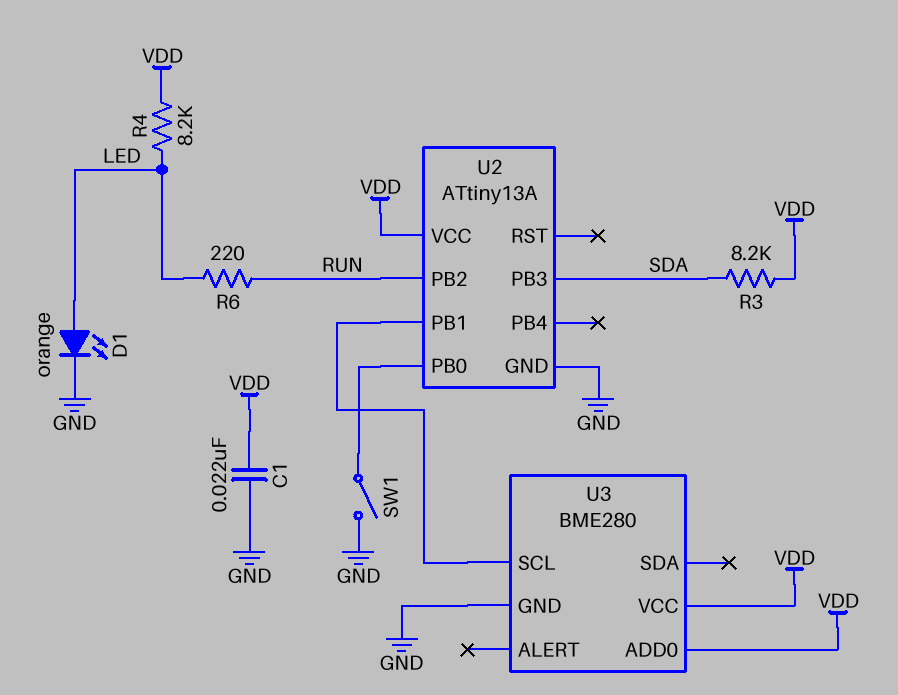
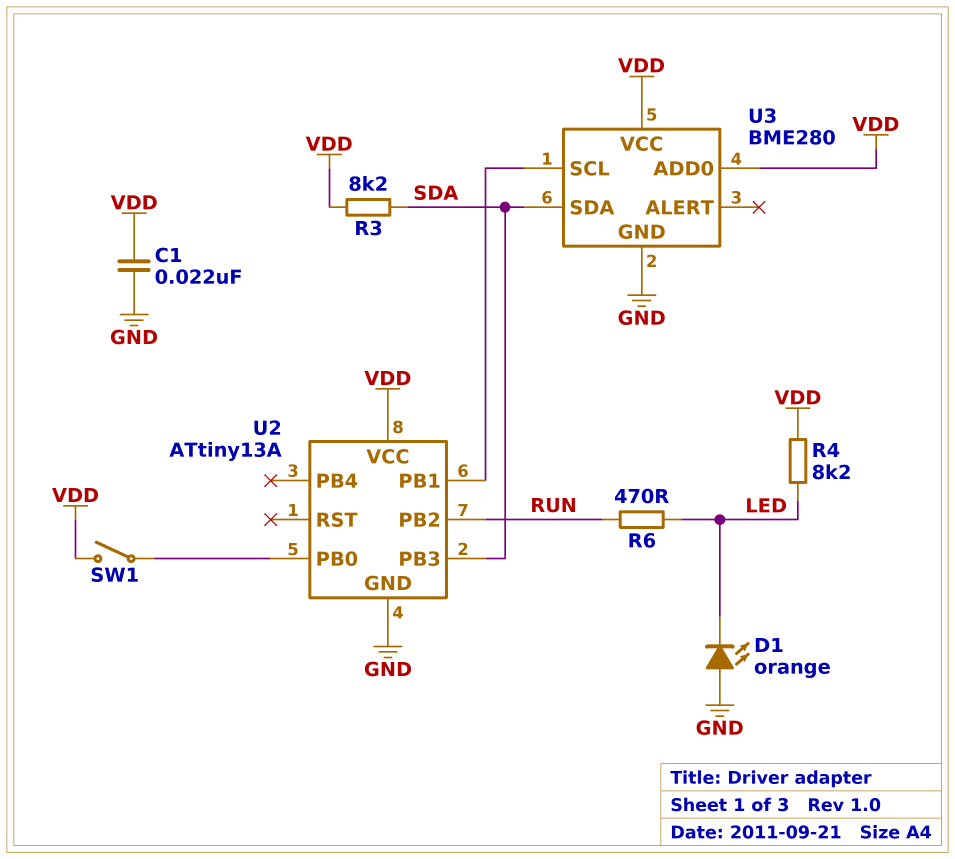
D1: LED orange (A LED, K GND) -> LED orange (A GND, K LED)
R6: 220 (LED, RUN) -> 470 (LED, RUN)
SW1: switch (GND, U2/PB0) -> switch (U2/PB0, VDD)
U3 pin SDA: none -> SDA

